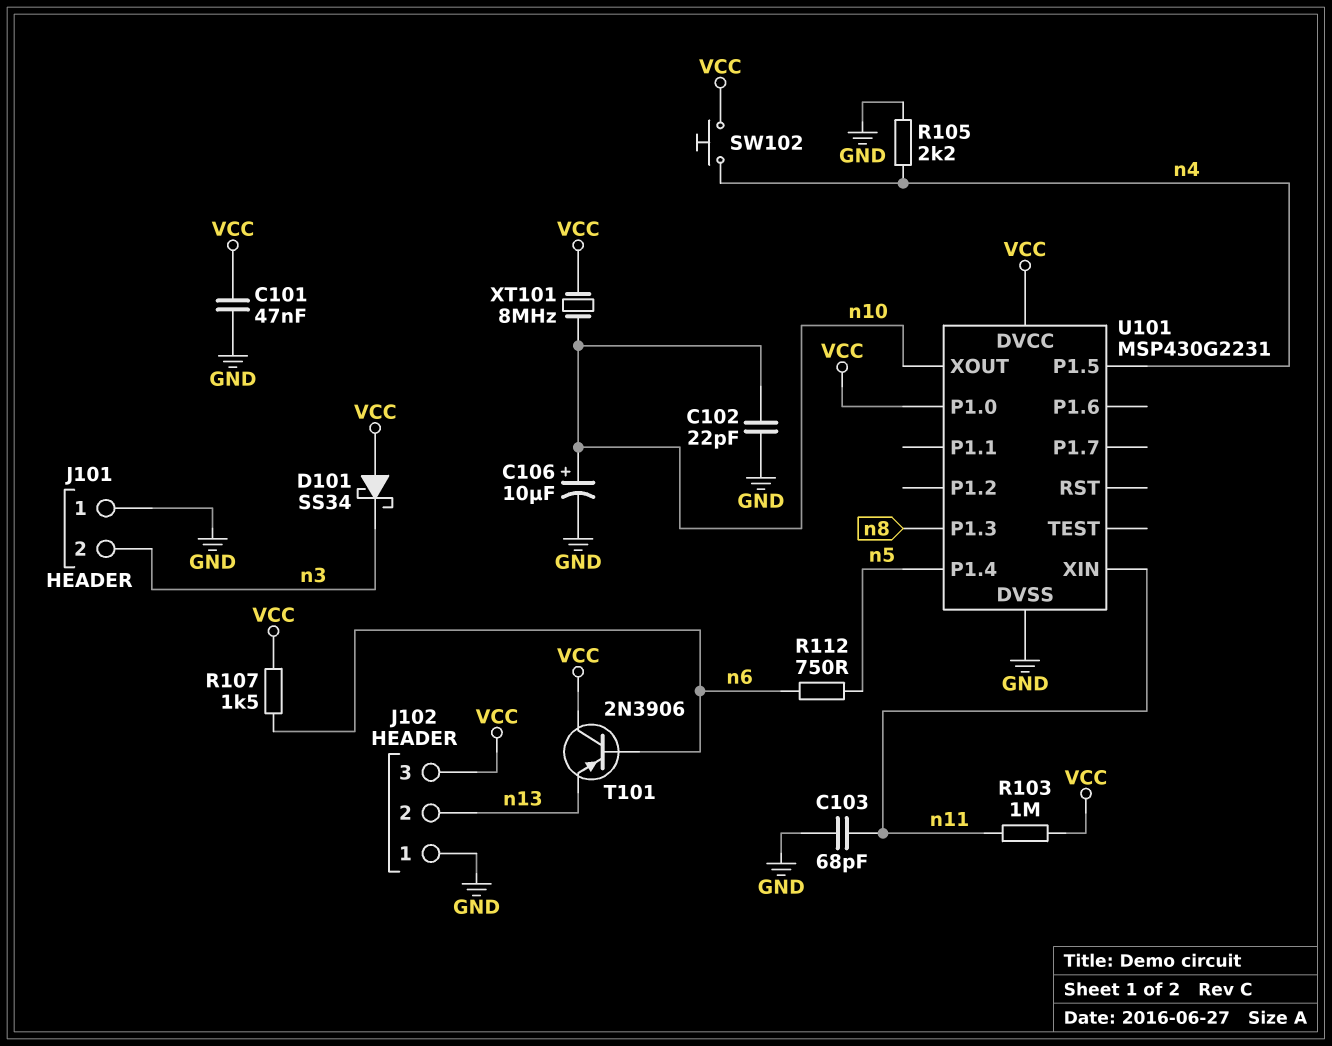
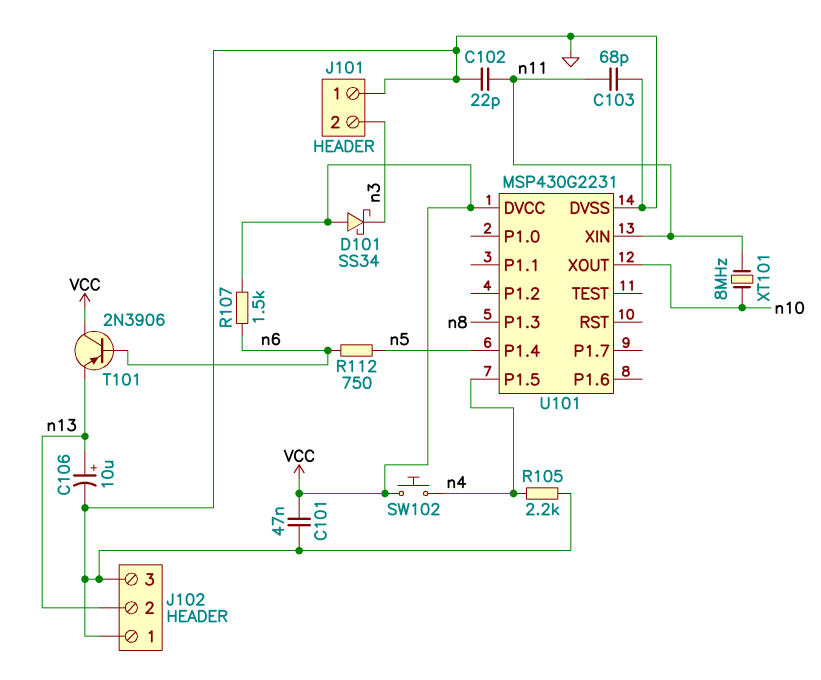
C102: 22pF (GND, n10) -> 22pF (GND, n11)
C106: 10uF (plus n10, minus GND) -> 10uF (plus n13, minus GND)
J102 pin 3: VCC -> GND
R103: 1M (VCC, n11) -> none
U101 pin P1.0: VCC -> none
XT101: 8MHz (VCC, n10) -> 8MHz (n10, n11)

